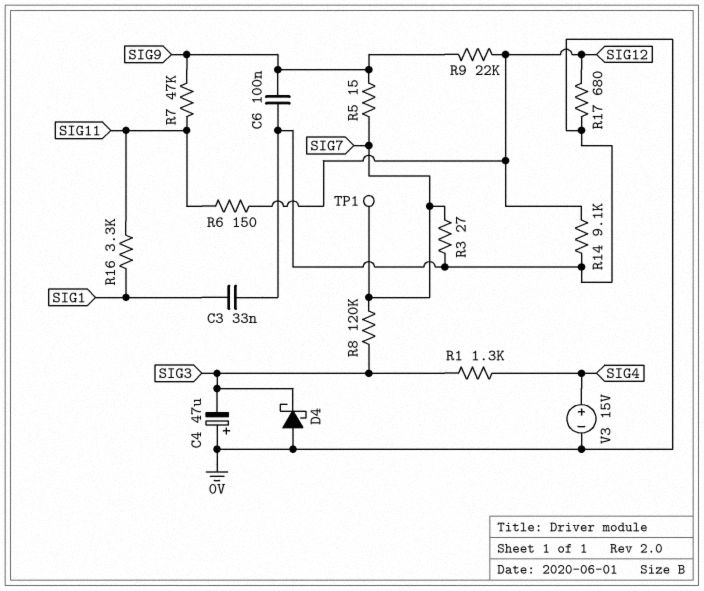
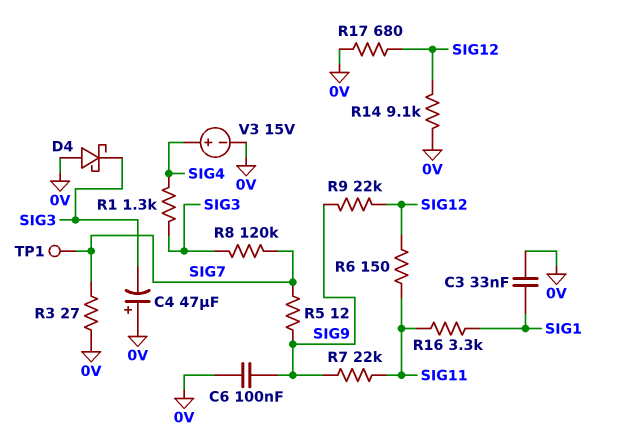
R5: 15 (SIG7, SIG9) -> 12 (SIG7, SIG9)
R7: 47k (SIG9, SIG11) -> 22k (SIG9, SIG11)

